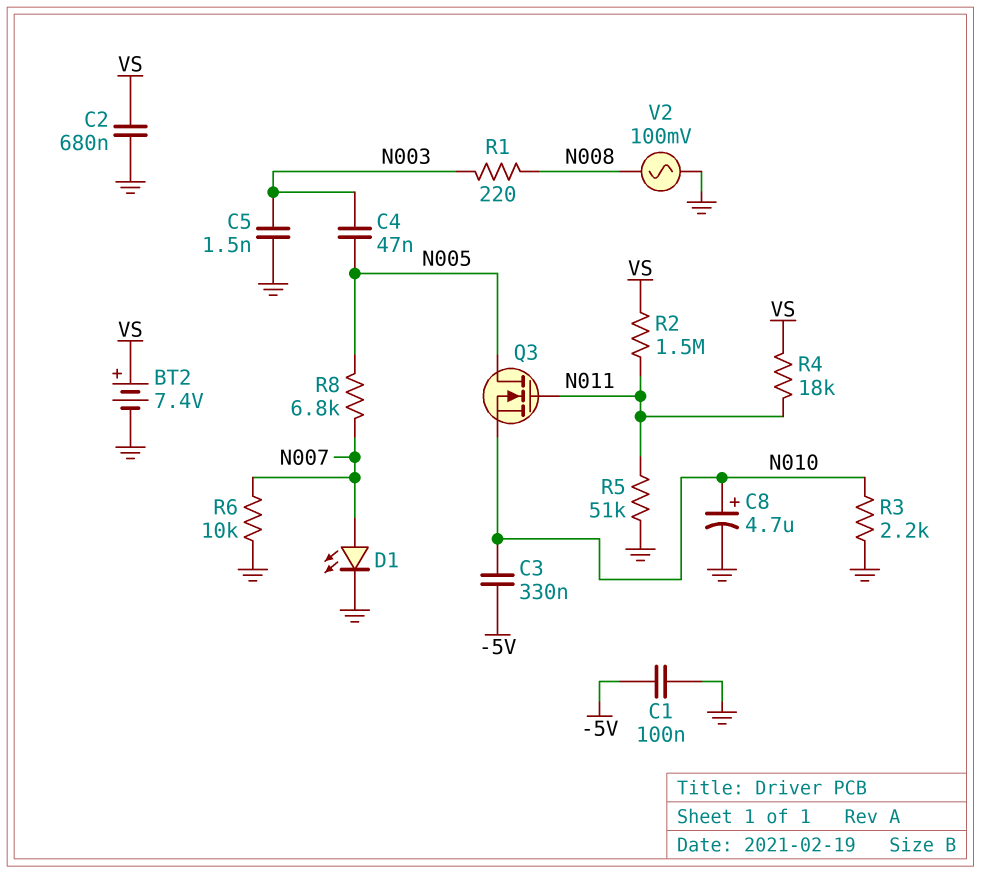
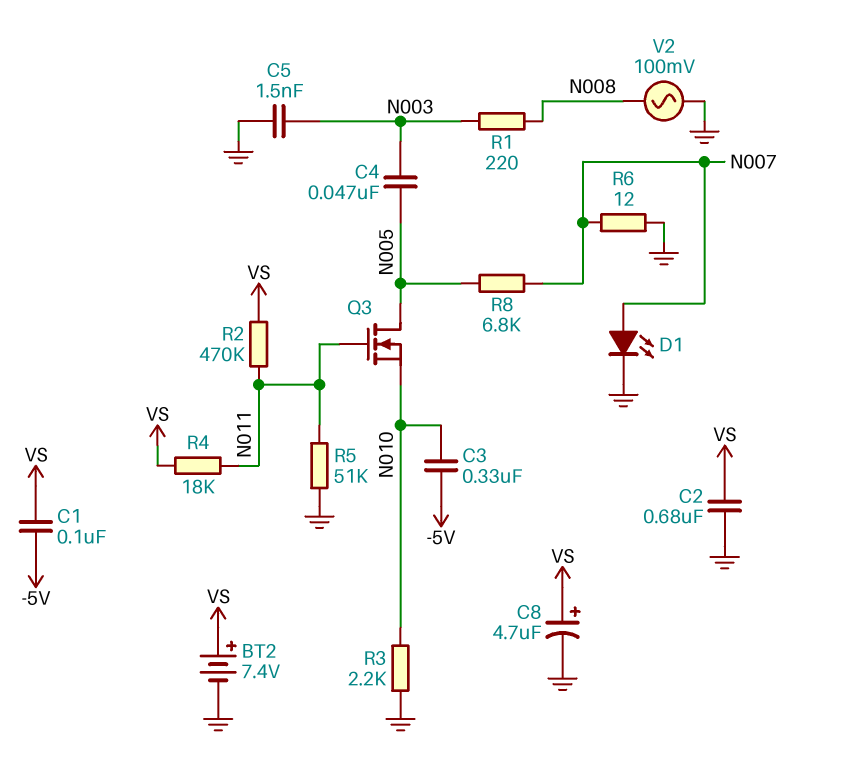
C1: 100nF (-5V, GND) -> 100nF (-5V, VS)
C8: 4.7uF (plus N010, minus GND) -> 4.7uF (plus VS, minus GND)
R2: 1.5M (N011, VS) -> 470k (N011, VS)
R6: 10k (GND, N007) -> 12 (GND, N007)

